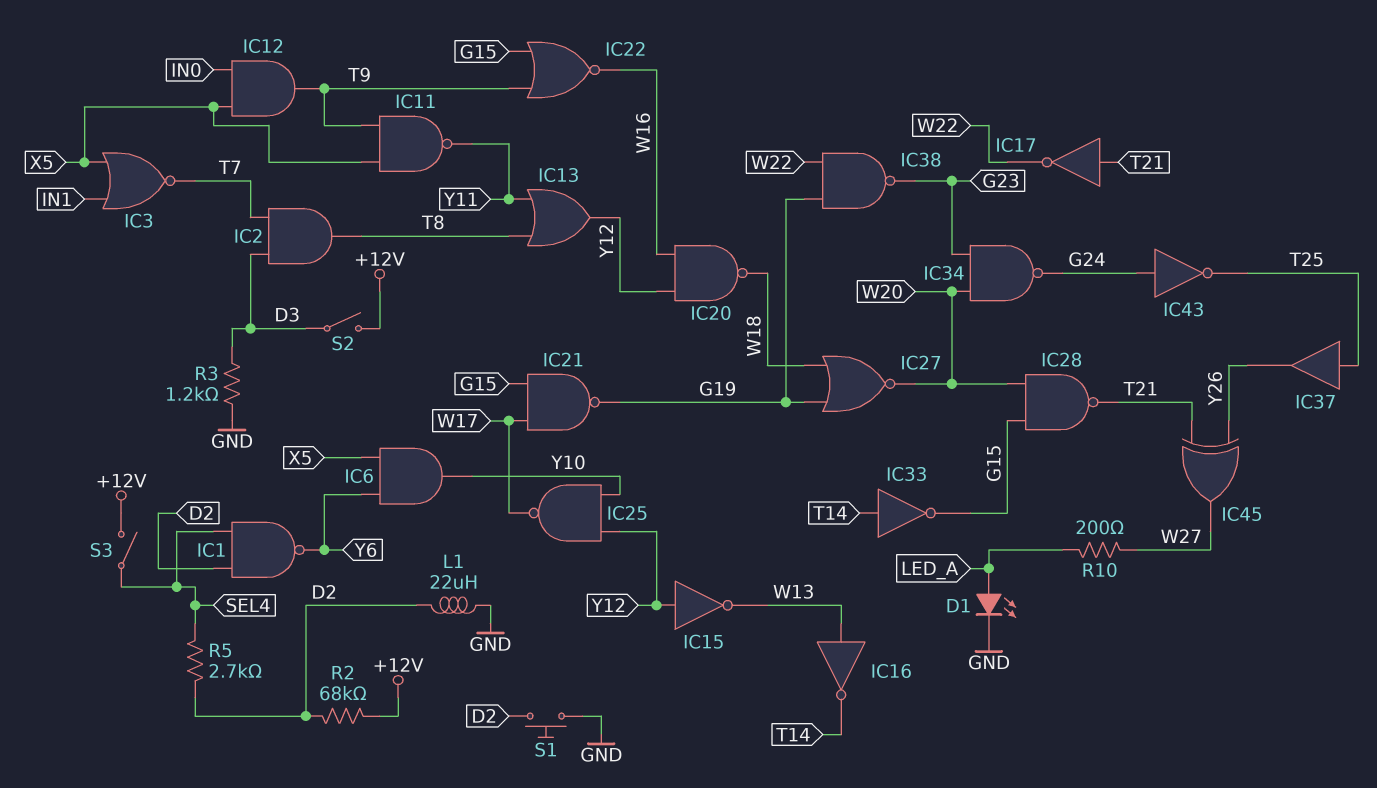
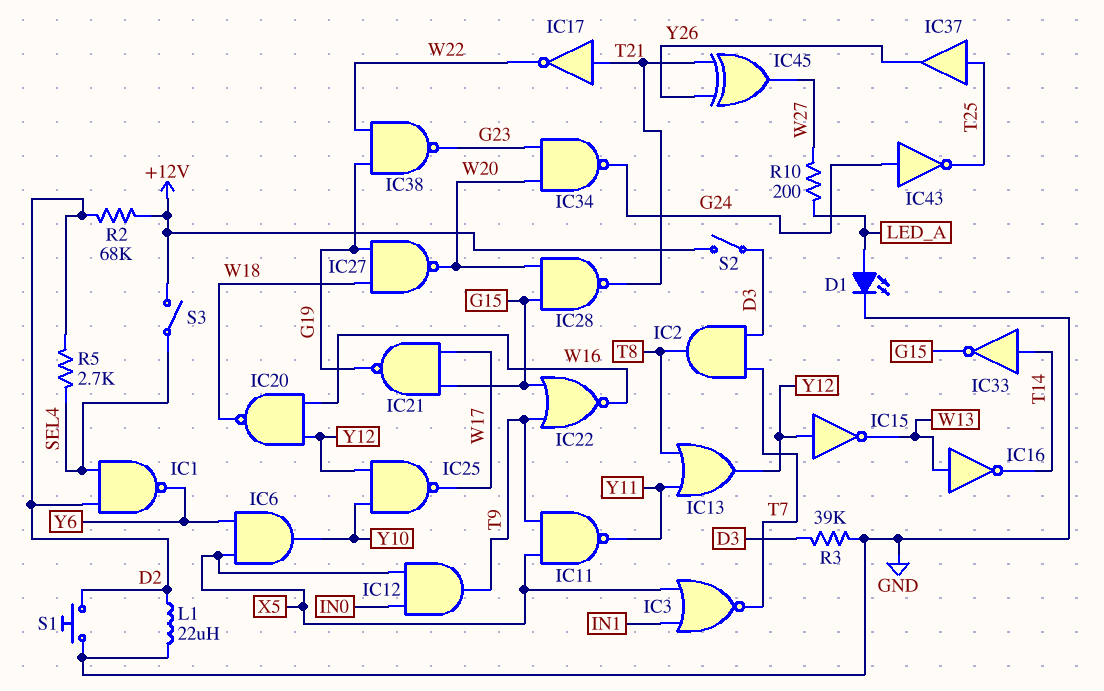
IC27: NOR (in G19, in W18, out W20) -> NAND (in G19, in W18, out W20)
R3: 1.2k (D3, GND) -> 39k (D3, GND)

